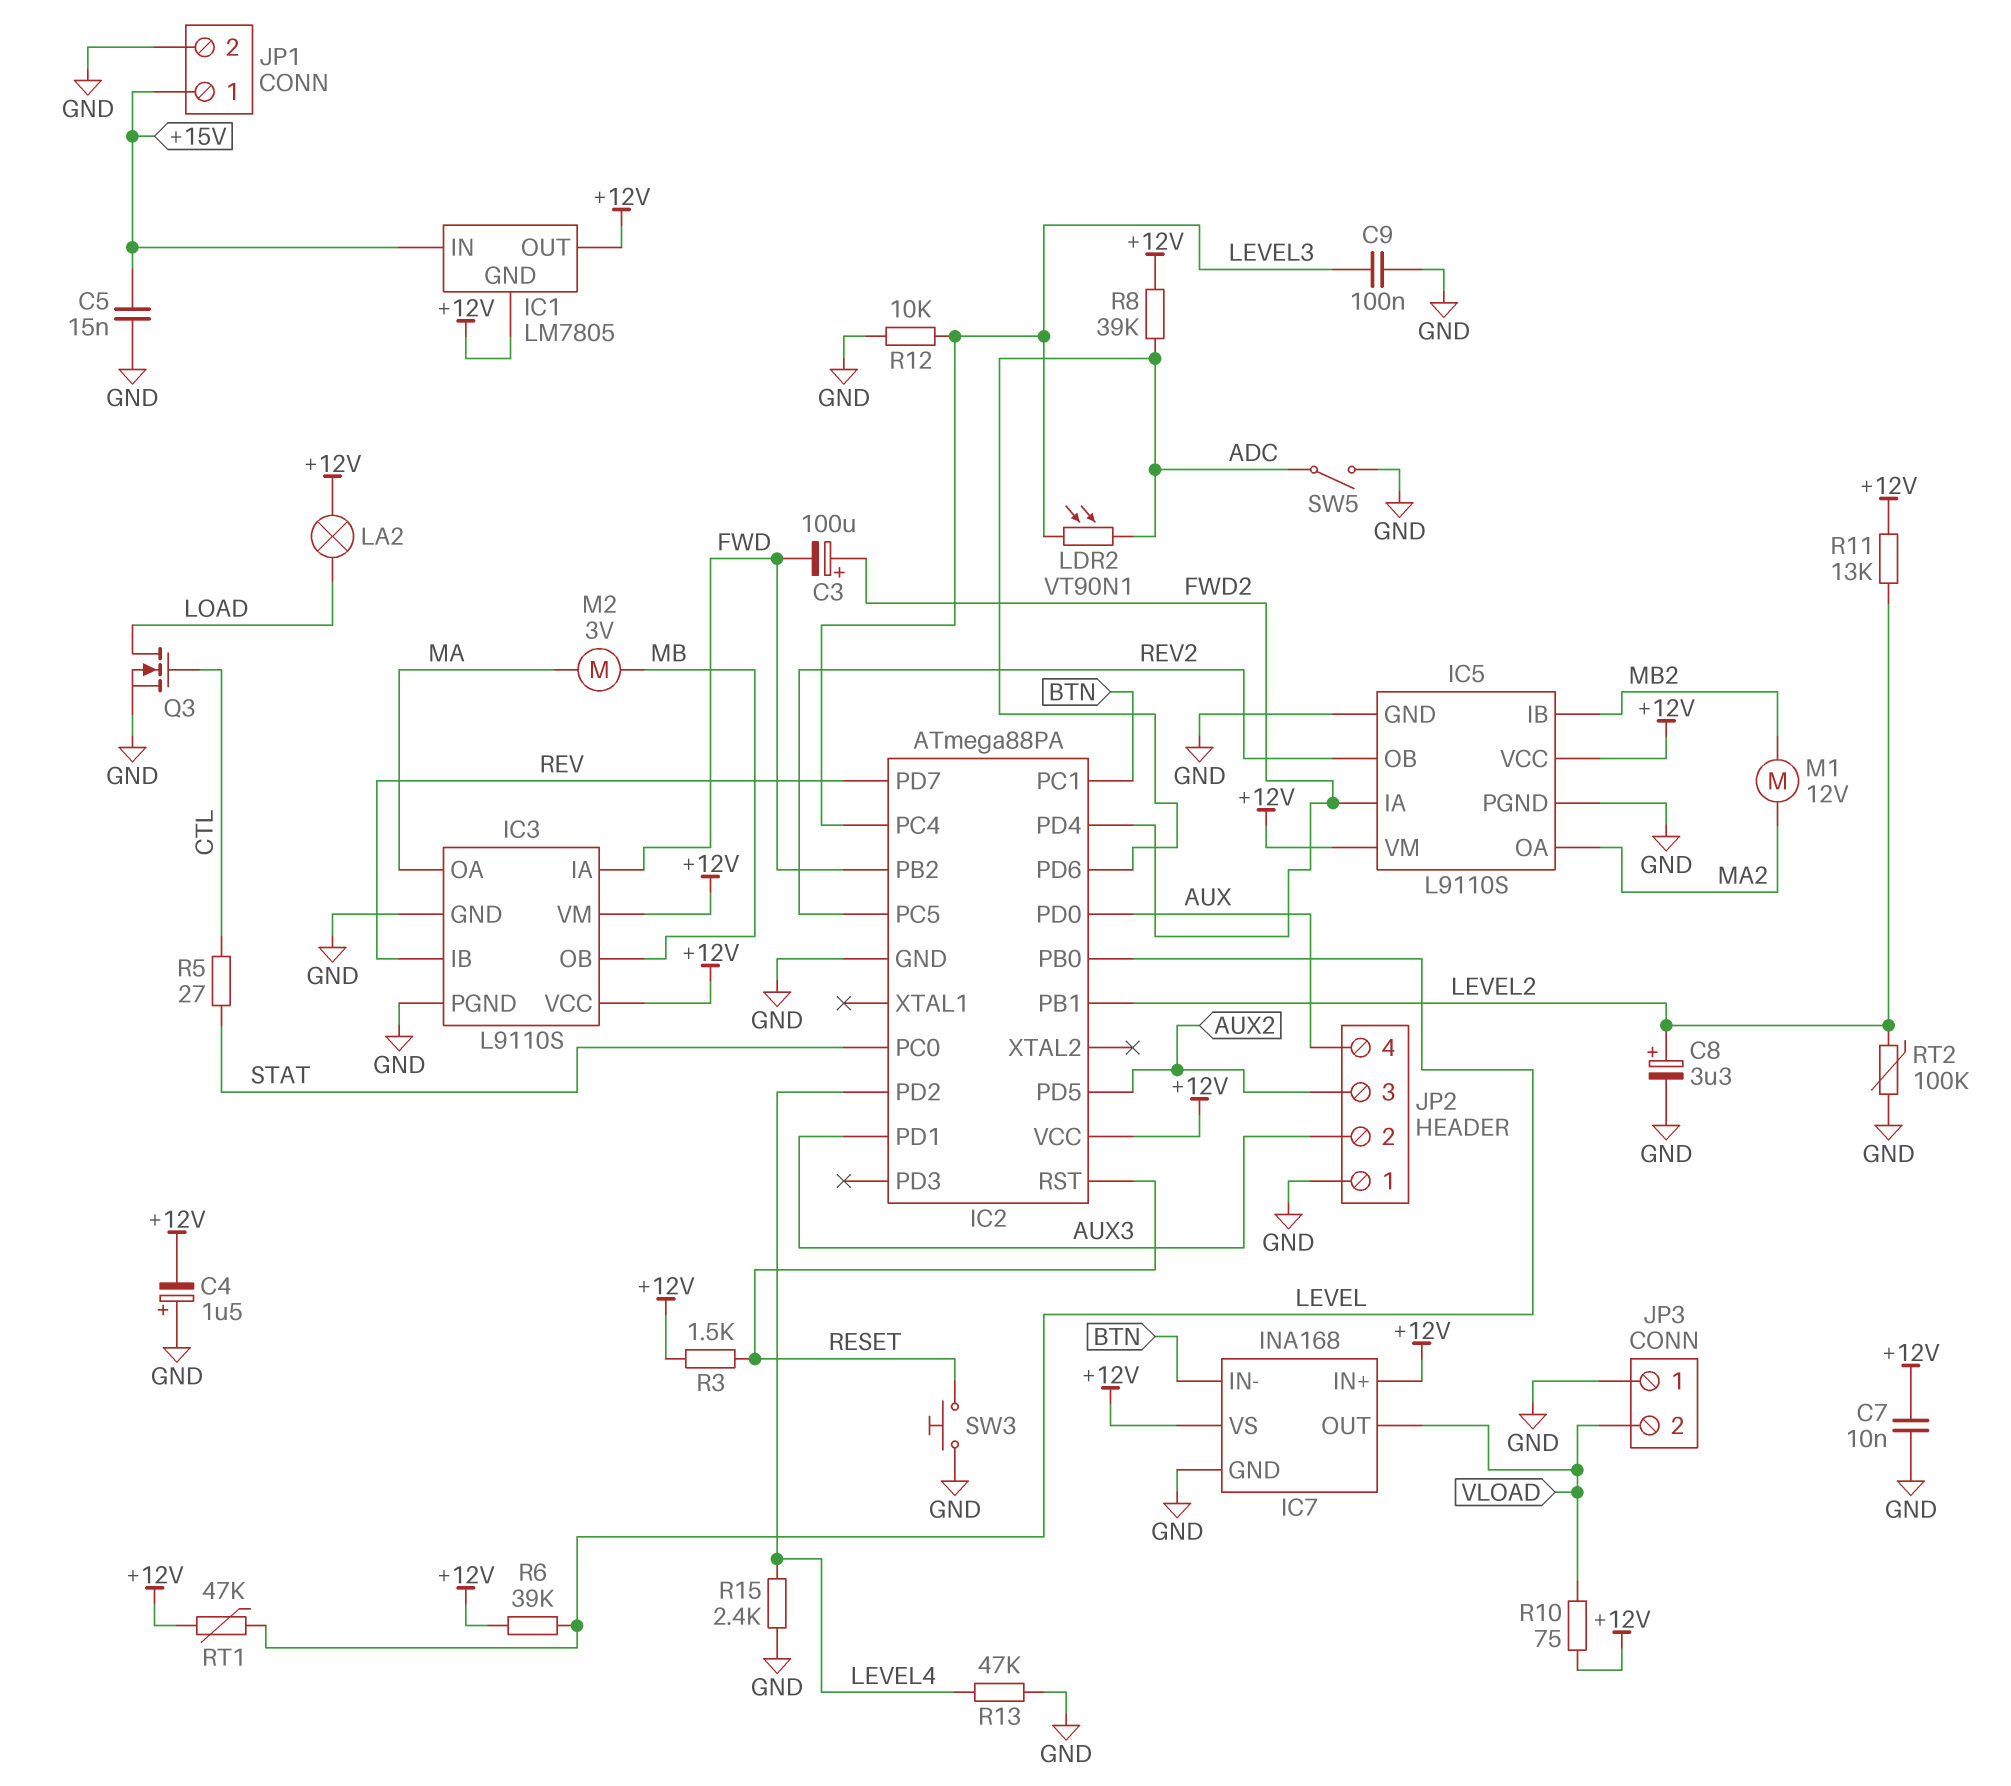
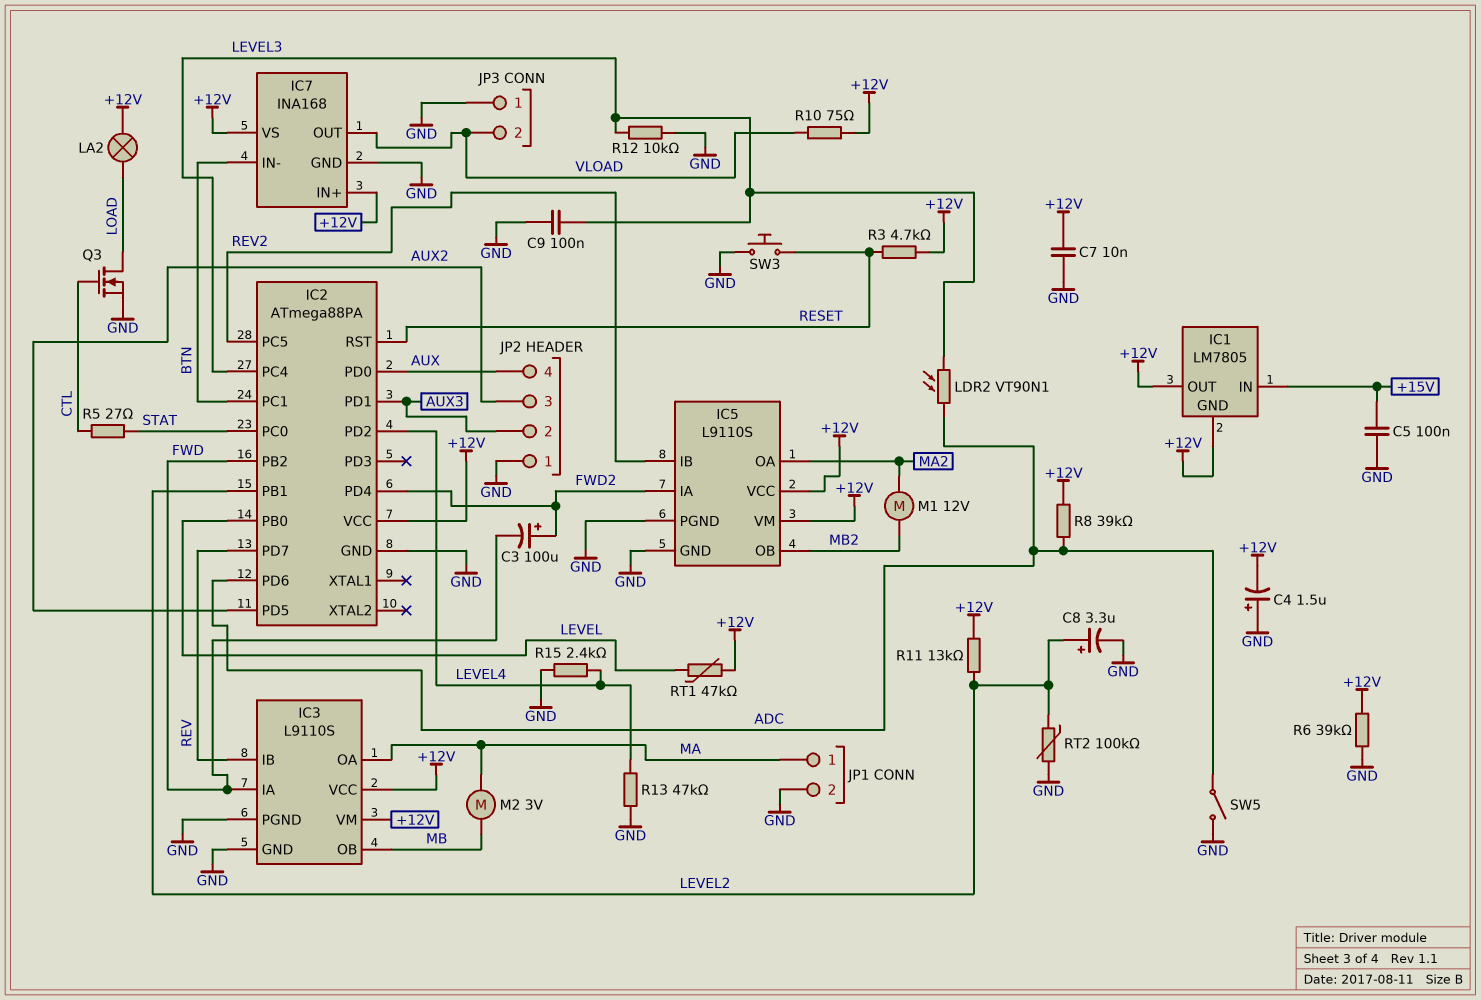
C5: 15nF (+15V, GND) -> 100nF (+15V, GND)
IC5 pin IB: MB2 -> REV2
IC5 pin OB: REV2 -> MB2
JP1 pin 1: +15V -> MA
R3: 1.5k (+12V, RESET) -> 4.7k (+12V, RESET)
R6: 39k (+12V, LEVEL) -> 39k (+12V, GND)

